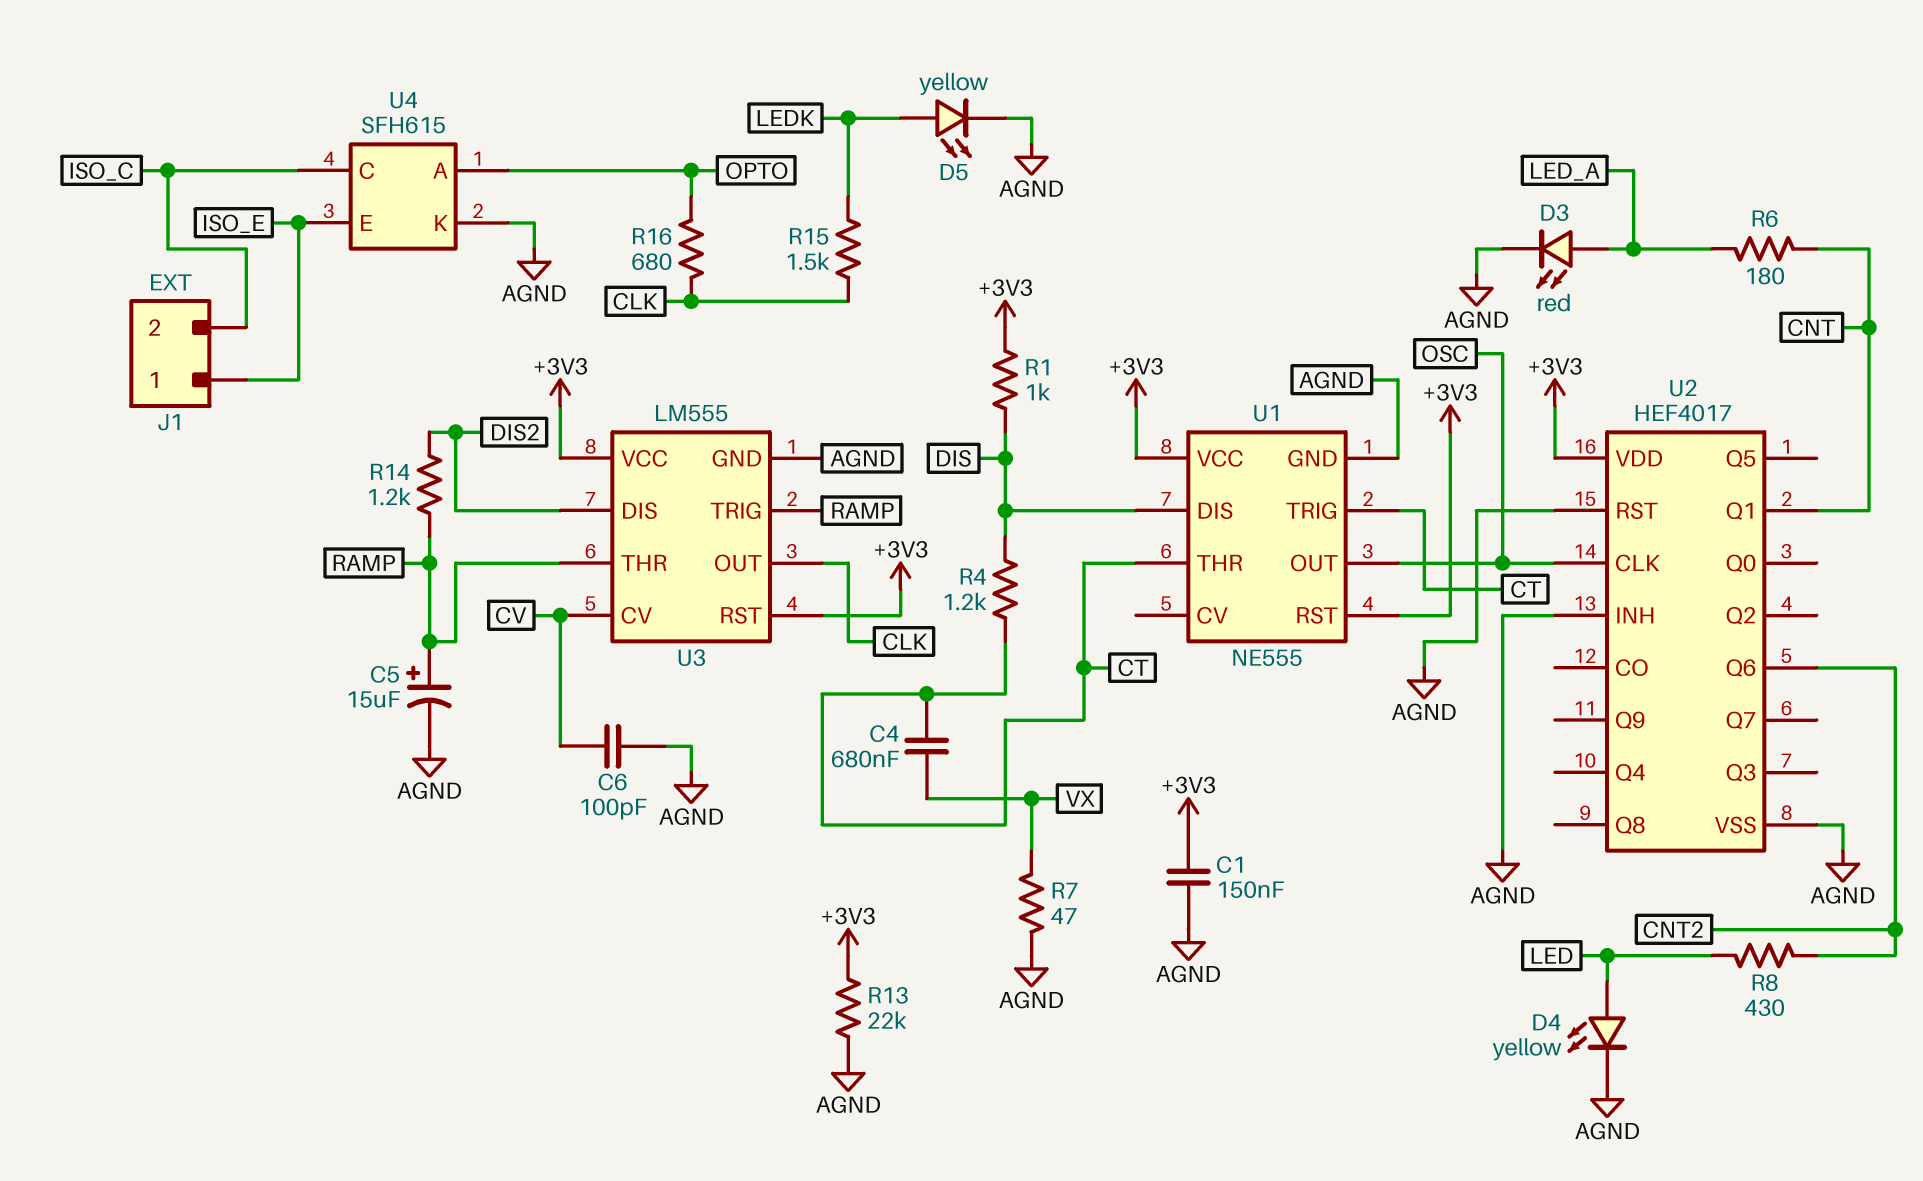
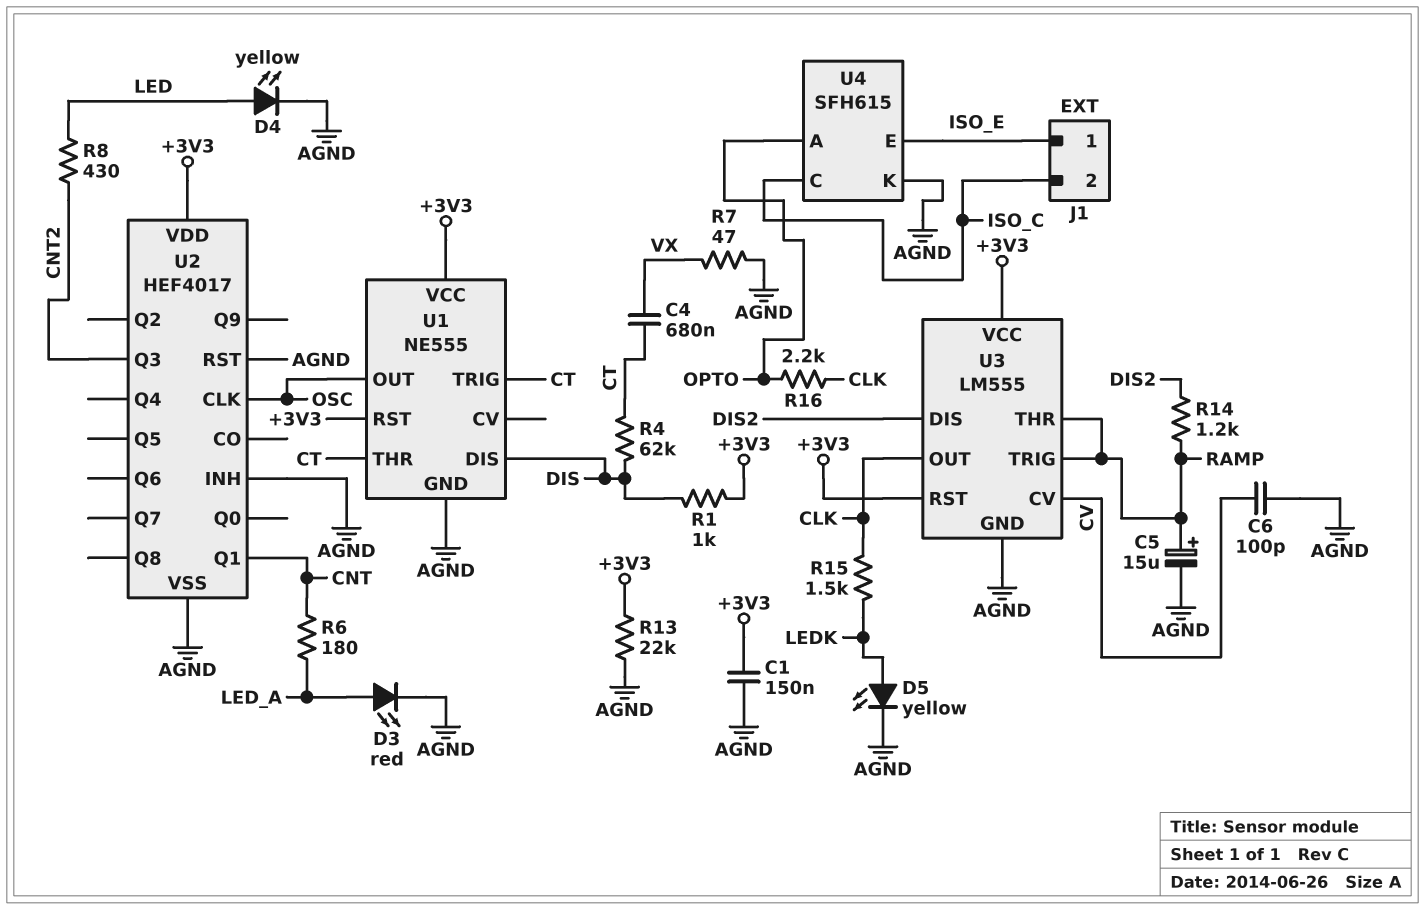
R4: 1.2k (CT, DIS) -> 62k (CT, DIS)
R16: 680 (CLK, OPTO) -> 2.2k (CLK, OPTO)
U2 pin Q3: none -> CNT2
U2 pin Q6: CNT2 -> none

